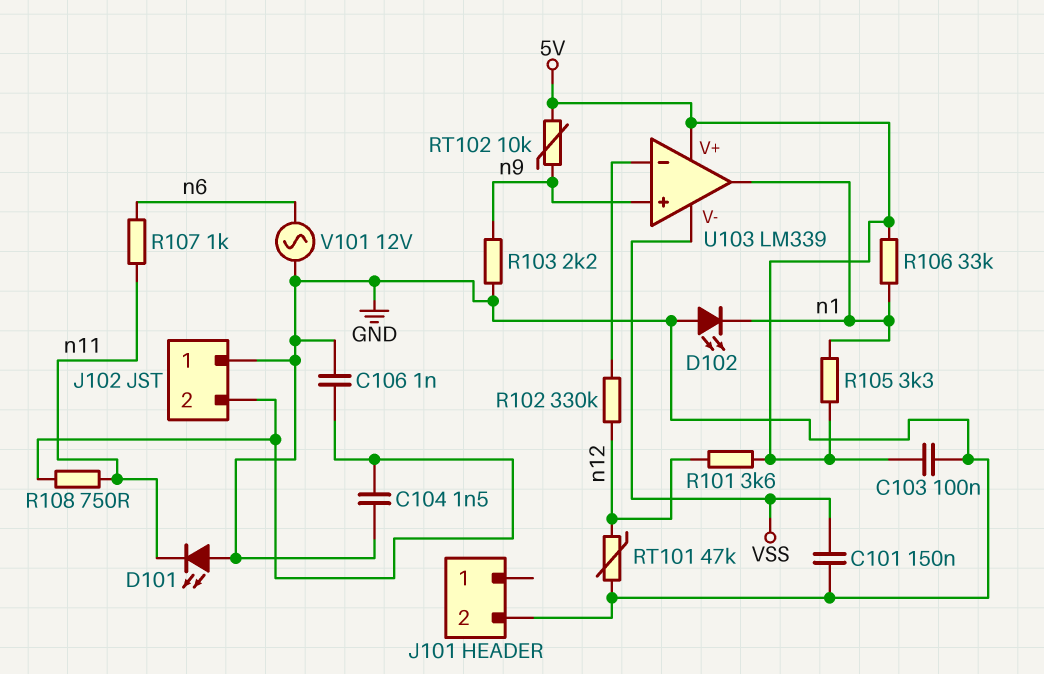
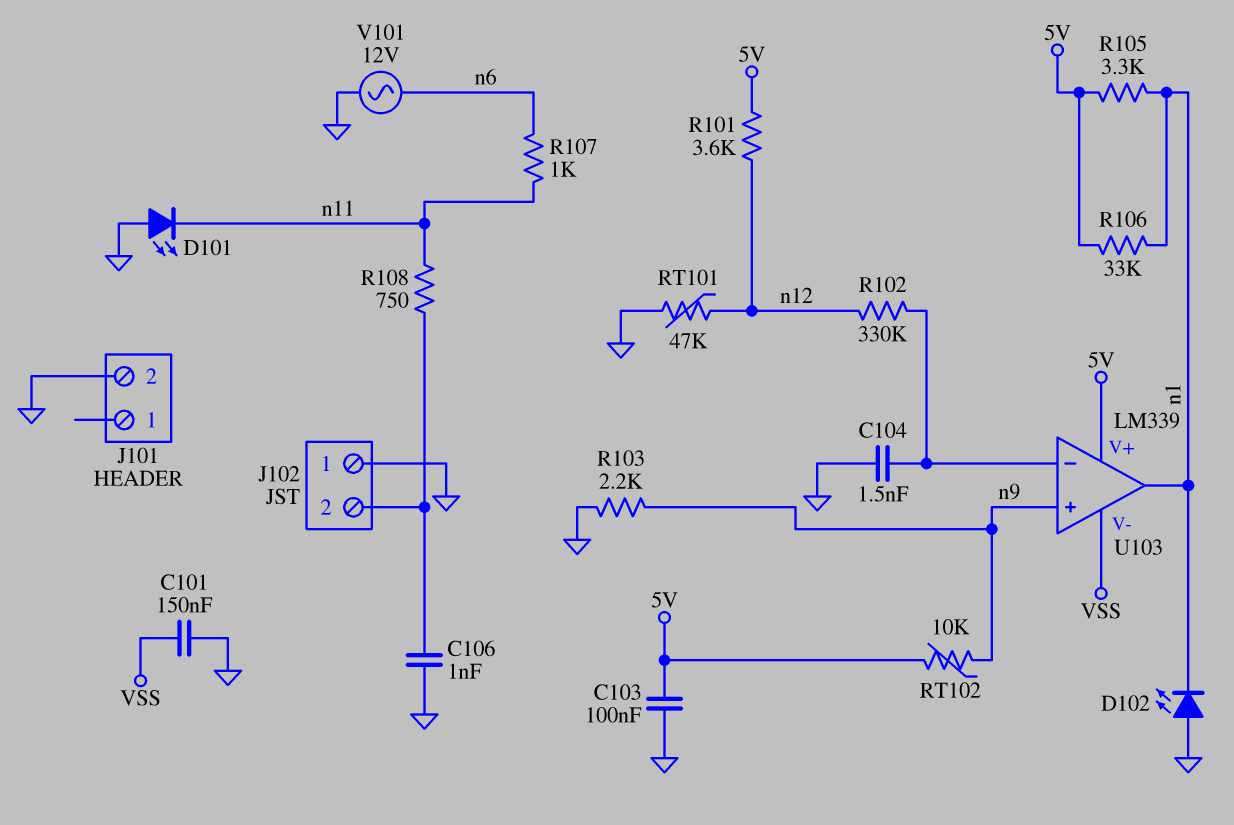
C104: 1.5nF (GND, J102/2) -> 1.5nF (GND, U103/in-)

